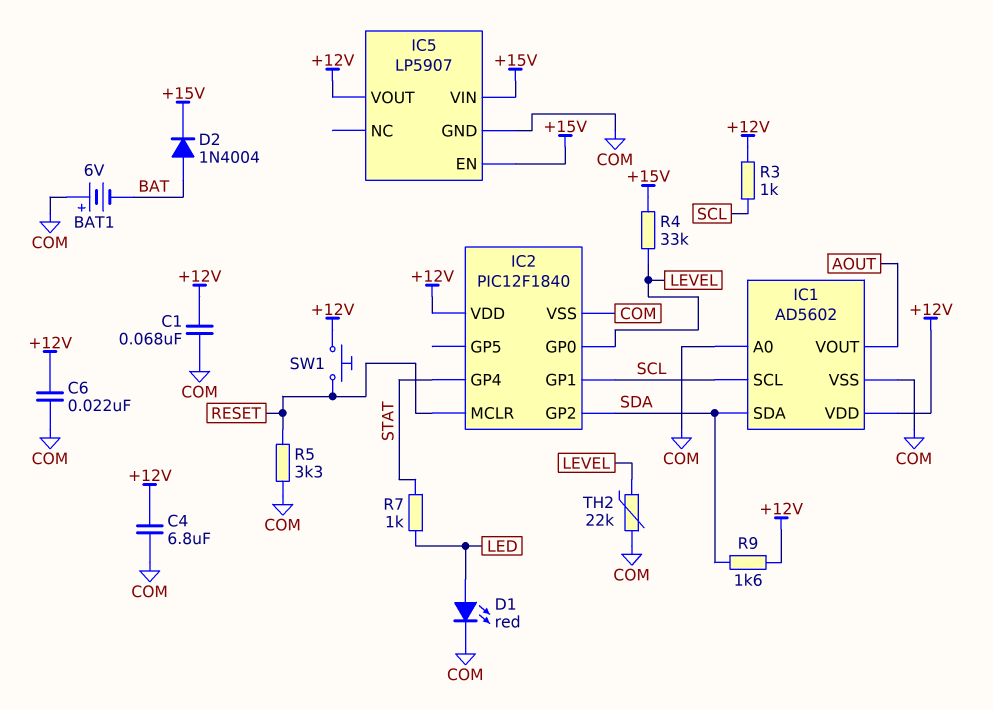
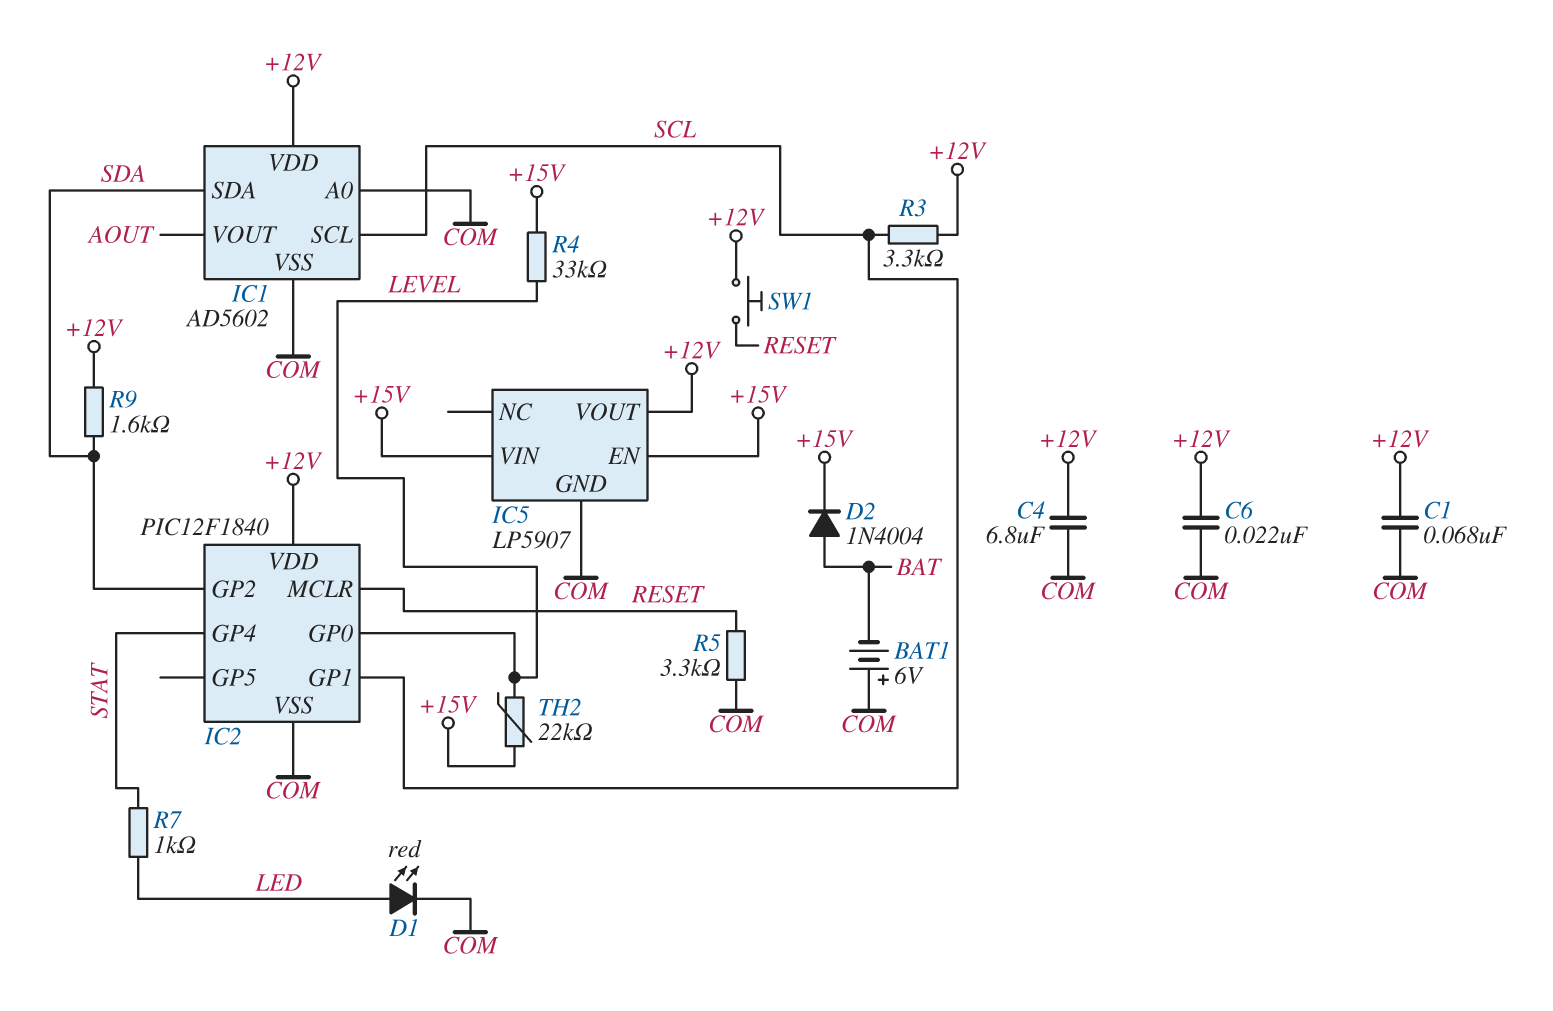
R3: 1k (+12V, SCL) -> 3.3k (+12V, SCL)
TH2: 22k (COM, LEVEL) -> 22k (+15V, LEVEL)

